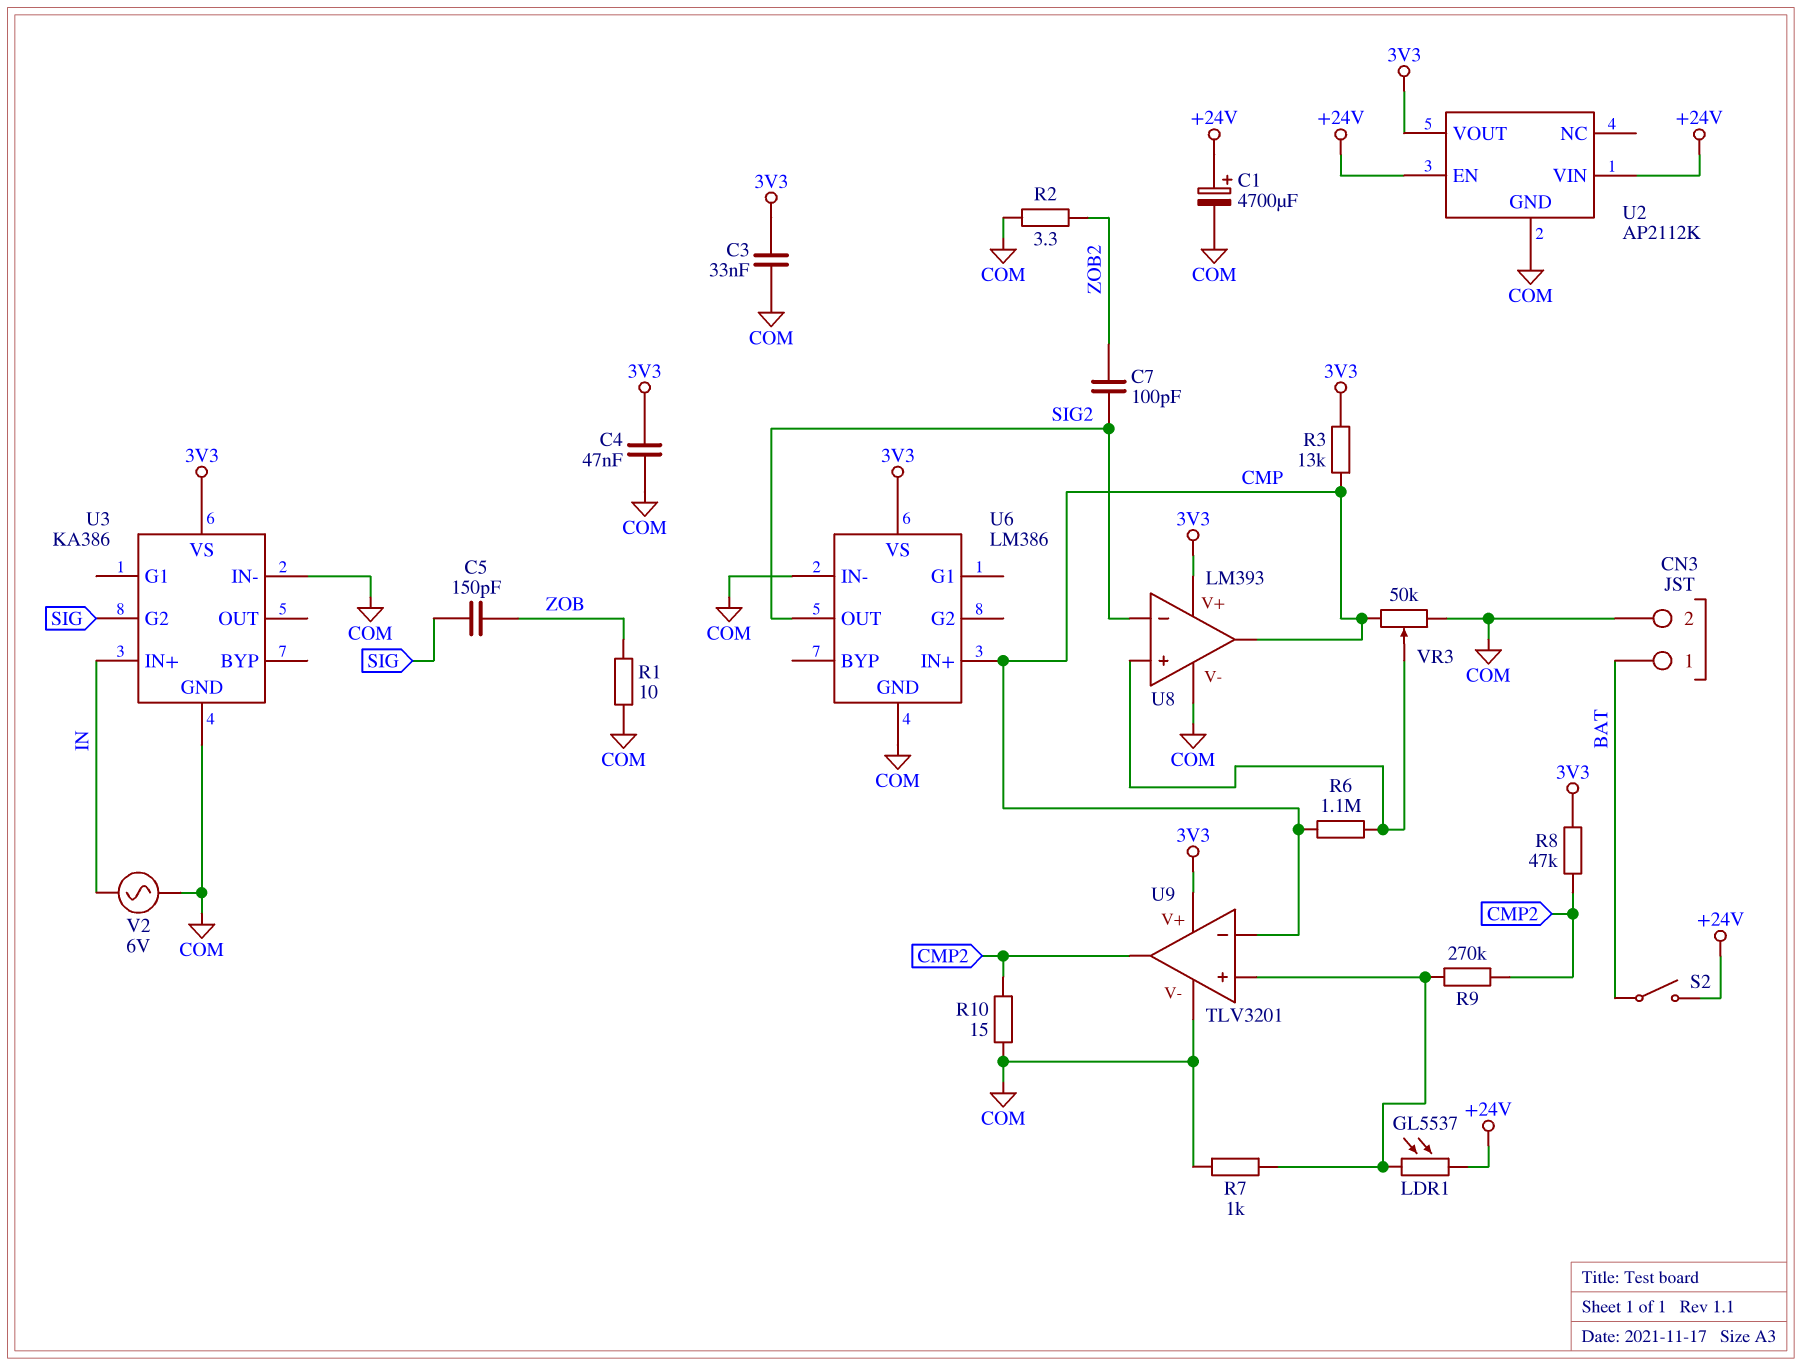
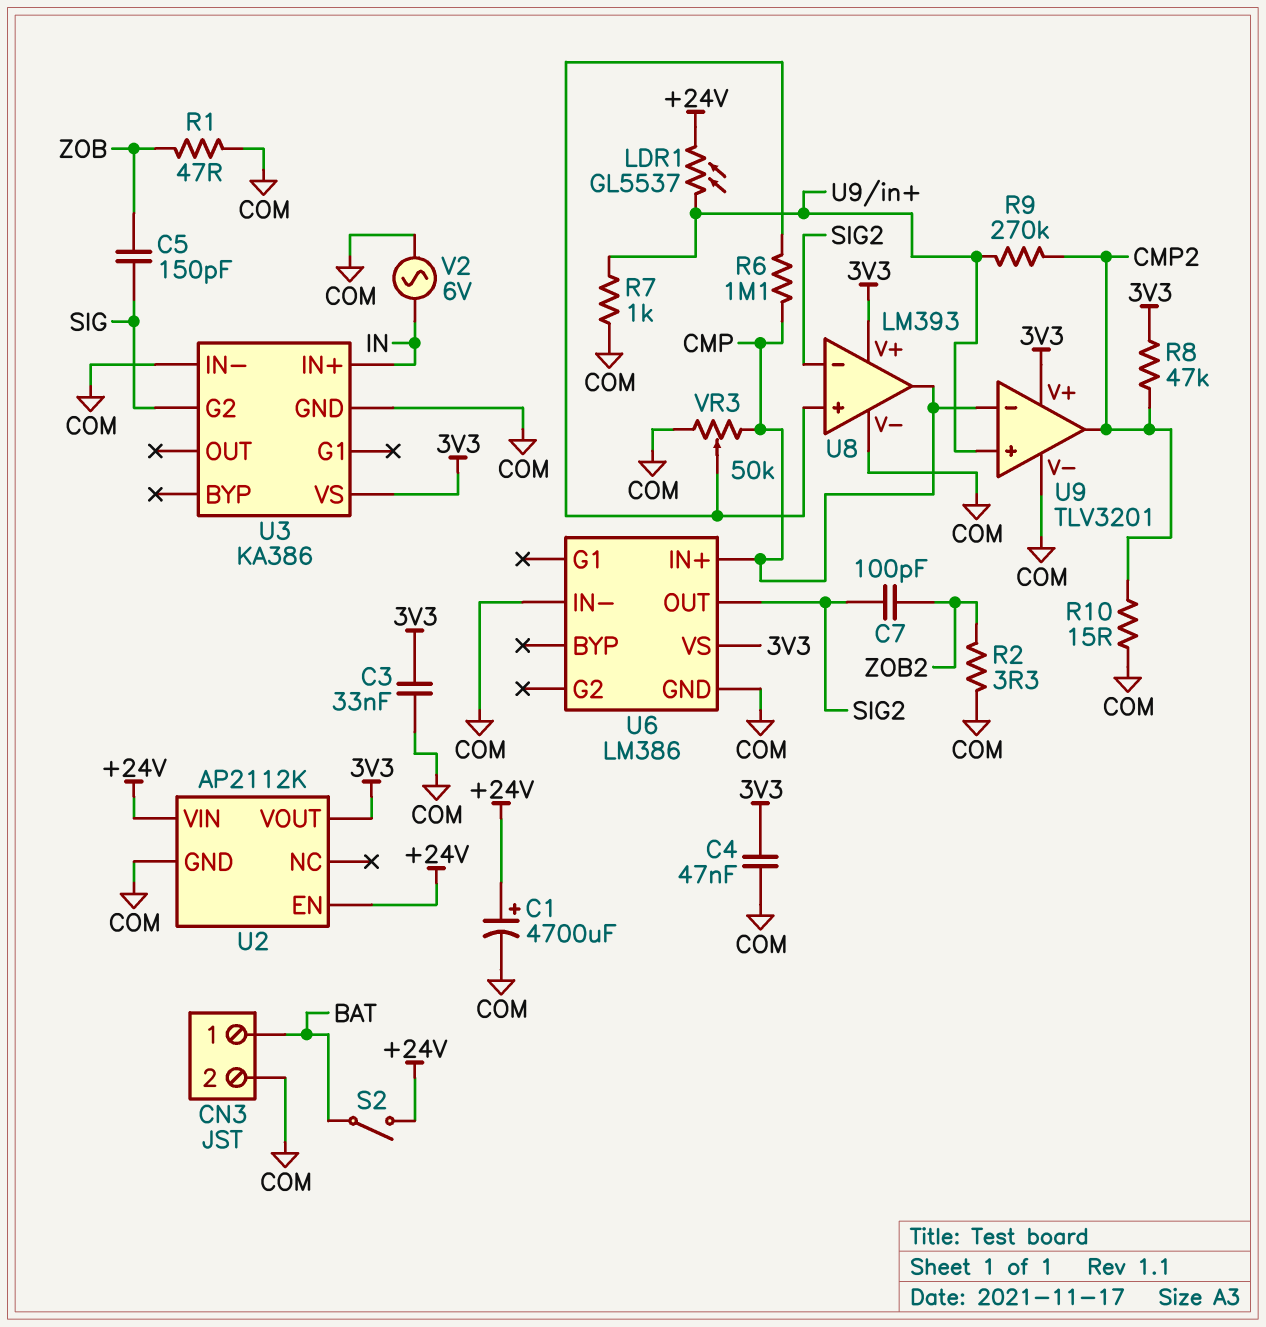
R1: 10 (COM, ZOB) -> 47 (COM, ZOB)
R3: 13k (3V3, CMP) -> none

